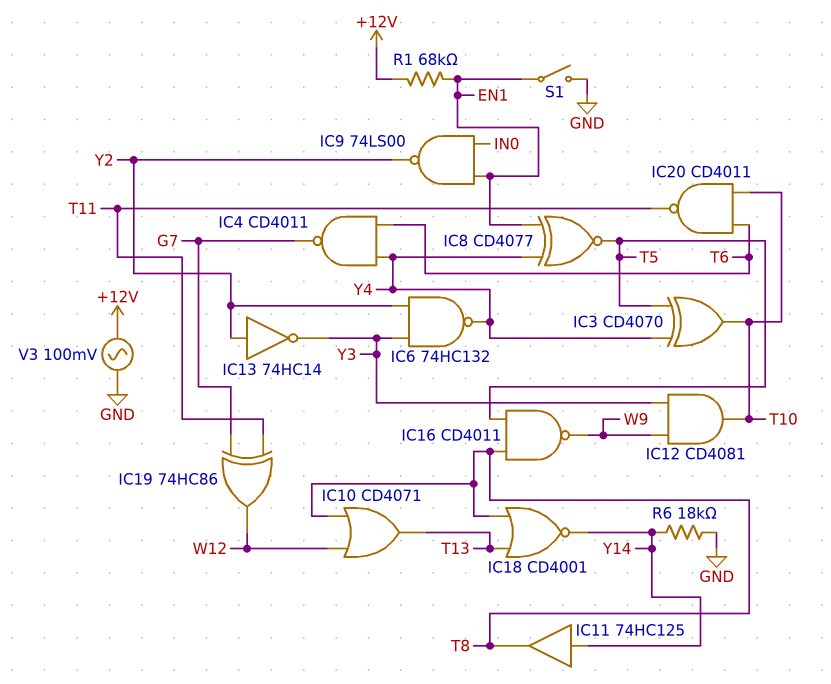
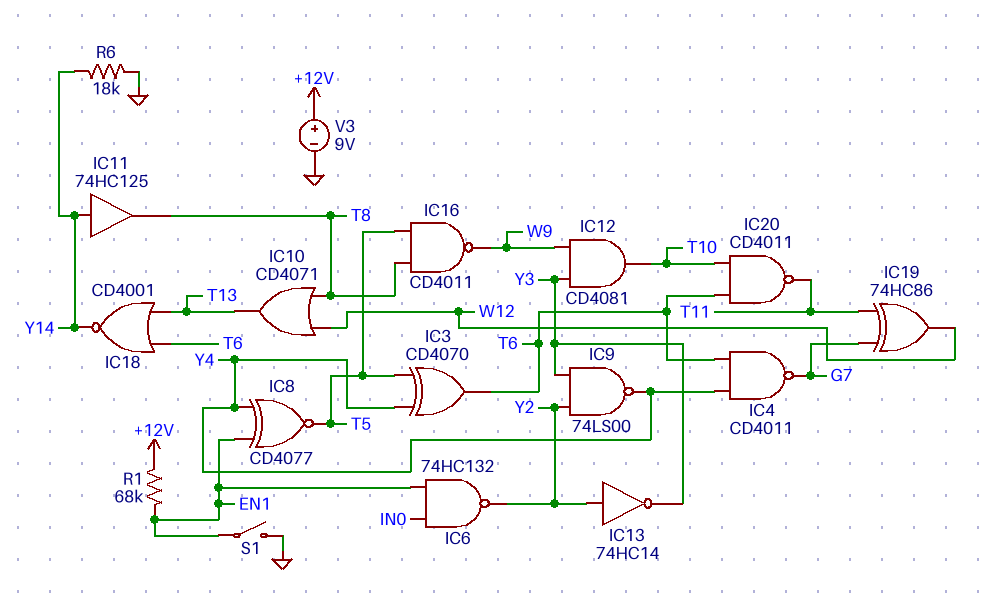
IC3: XOR CD4070 (in T5, in Y4, out T10) -> XOR CD4070 (in T5, in Y4, out T6)
IC6: NAND 74HC132 (in Y2, in Y3, out Y4) -> NAND 74HC132 (in EN1, in IN0, out Y2)
IC9: NAND 74LS00 (in EN1, in IN0, out Y2) -> NAND 74LS00 (in Y2, in Y3, out Y4)
IC18: NOR CD4001 (in T8, in T13, out Y14) -> NOR CD4001 (in T6, in T13, out Y14)
V3: AC 100mV (+12V, GND) -> 9V (plus +12V, minus GND)

